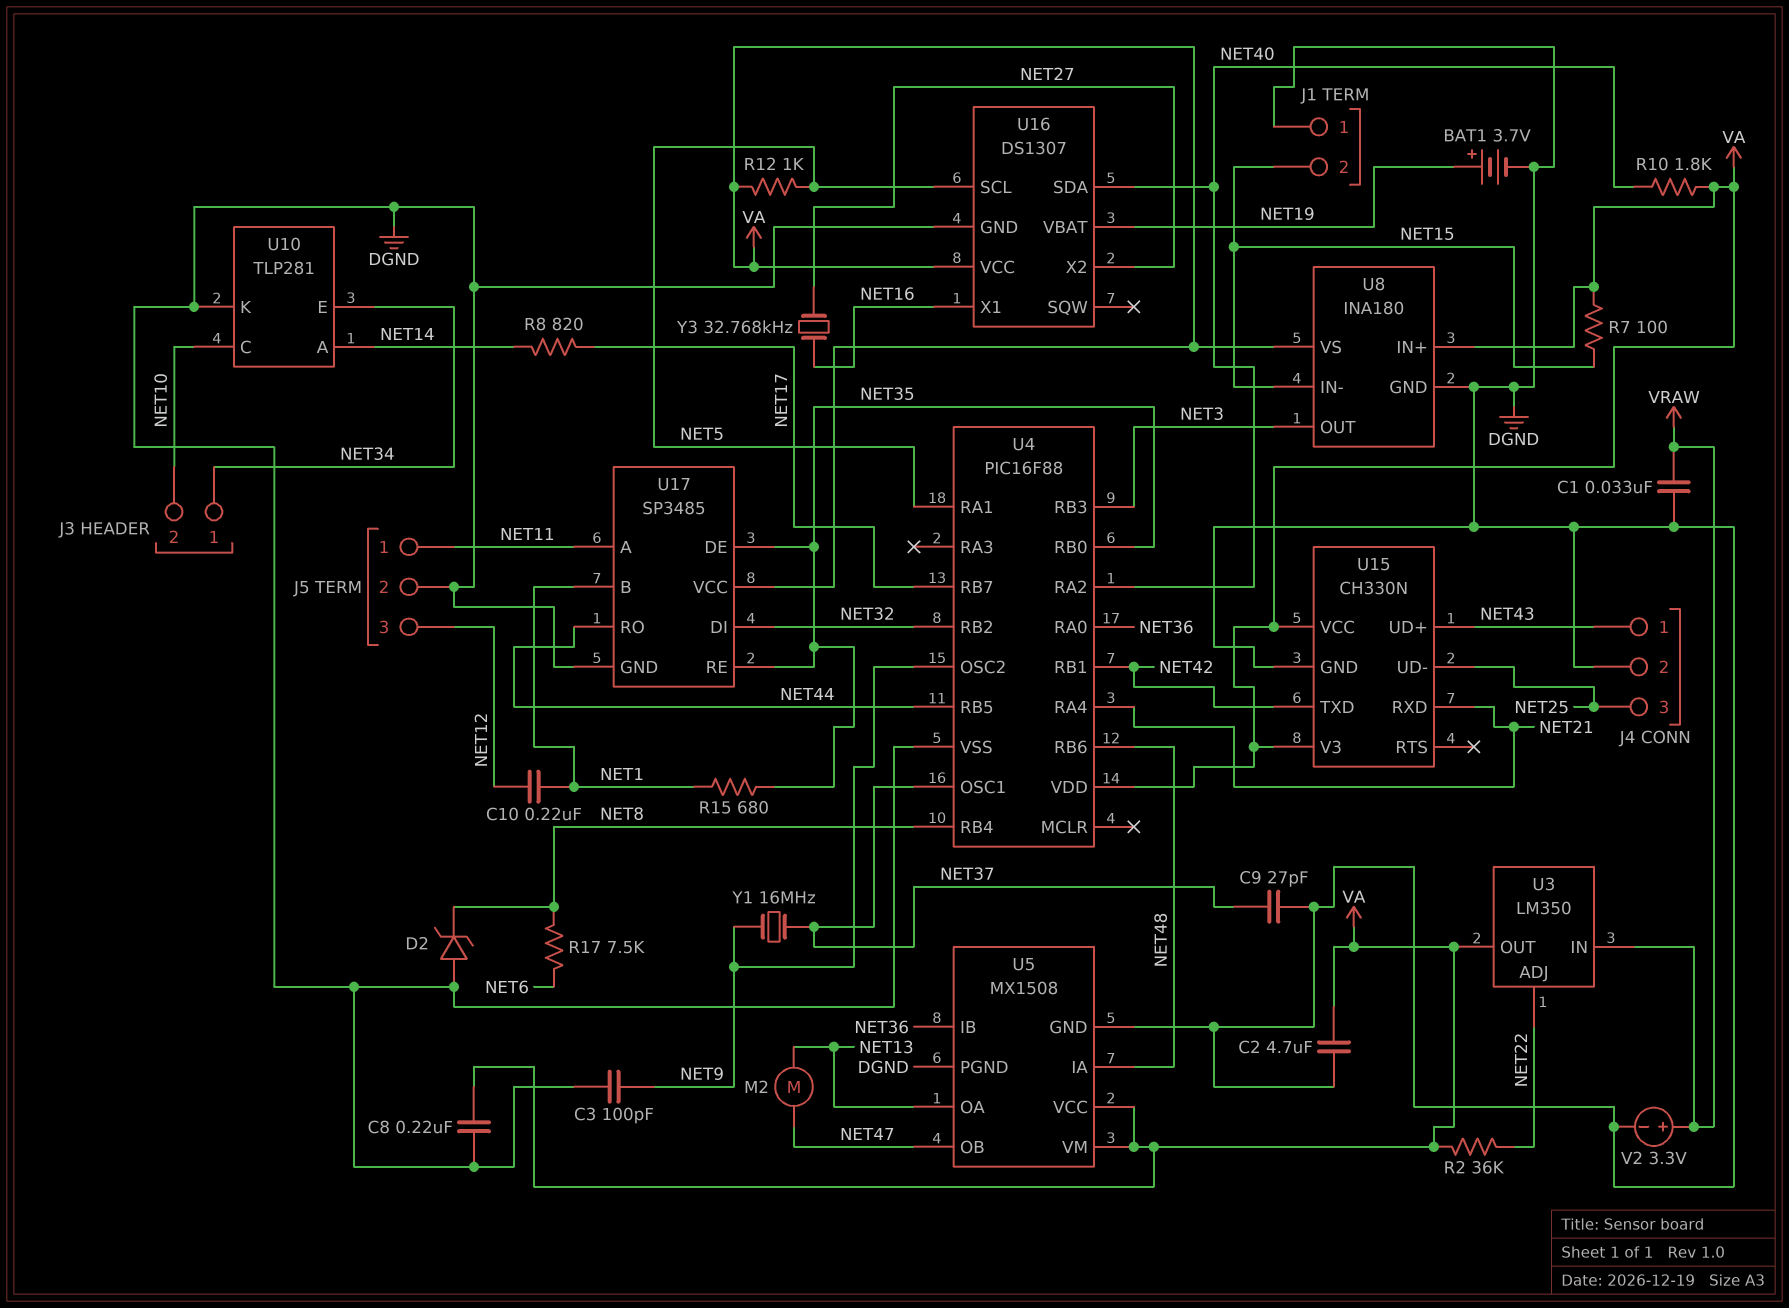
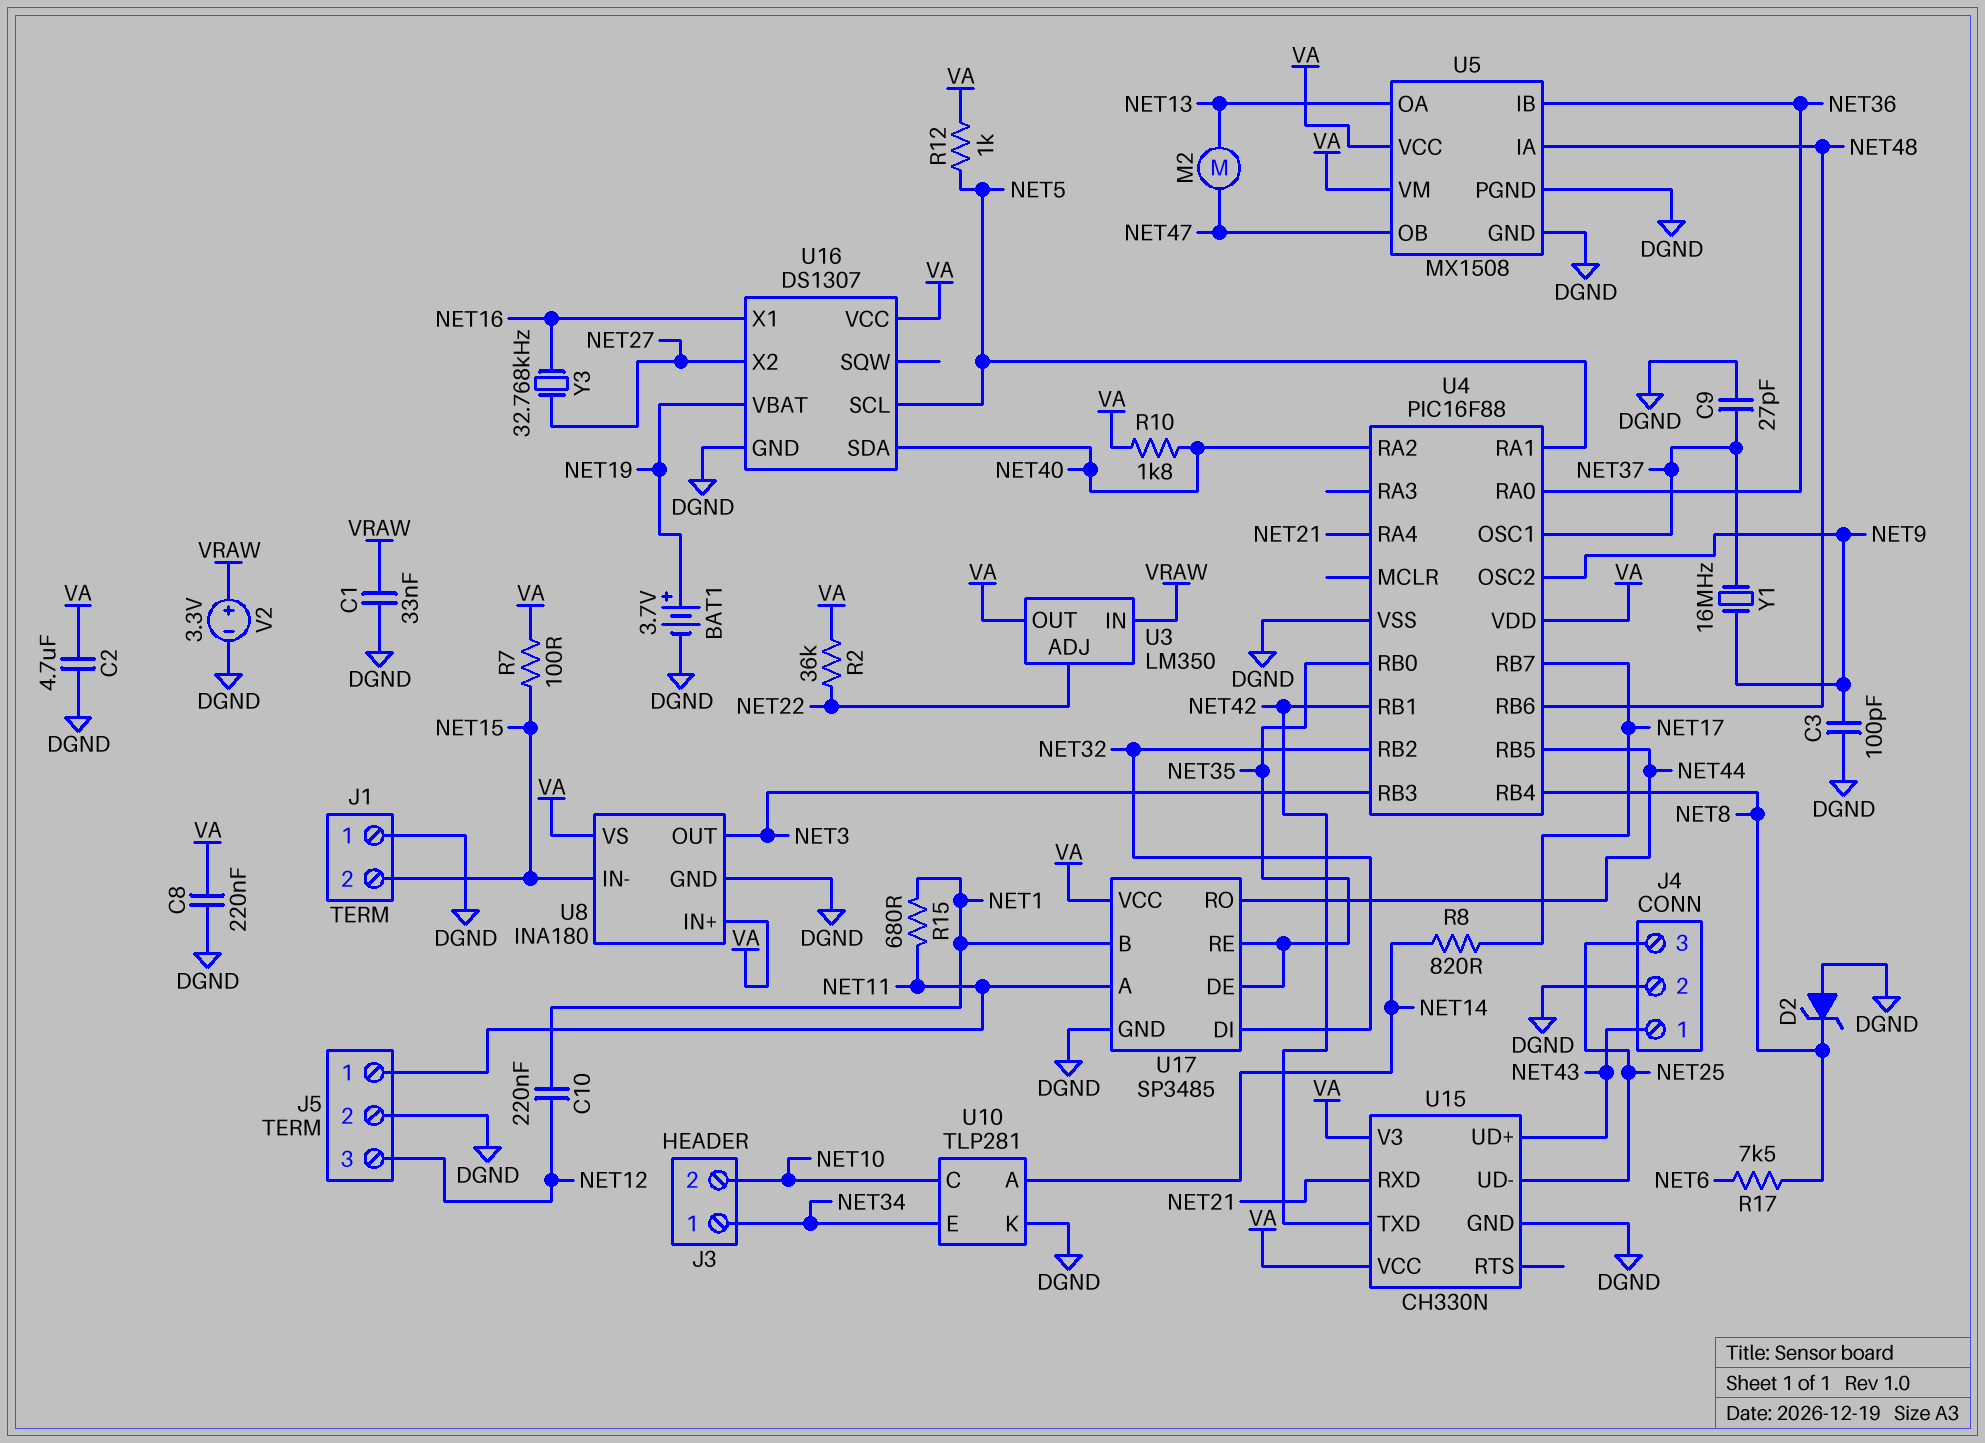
R15: 680 (NET1, NET35) -> 680 (NET1, NET11)

